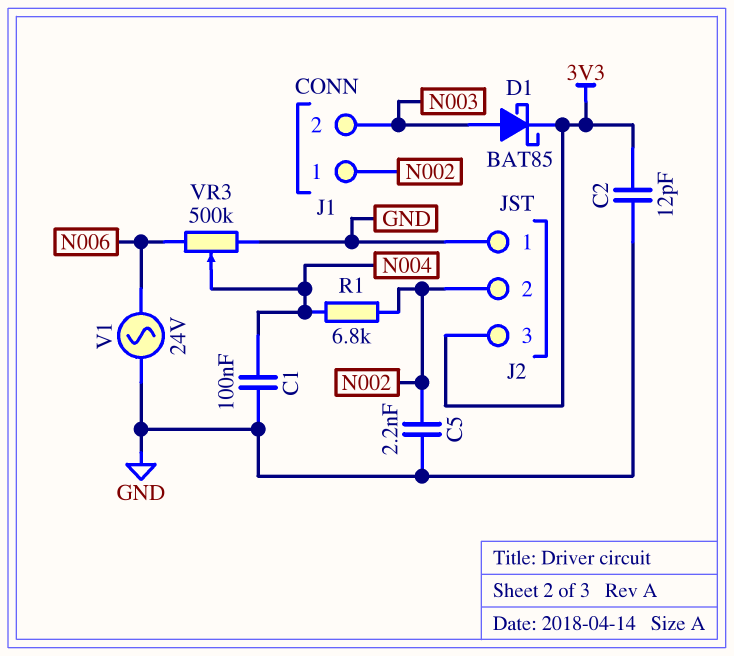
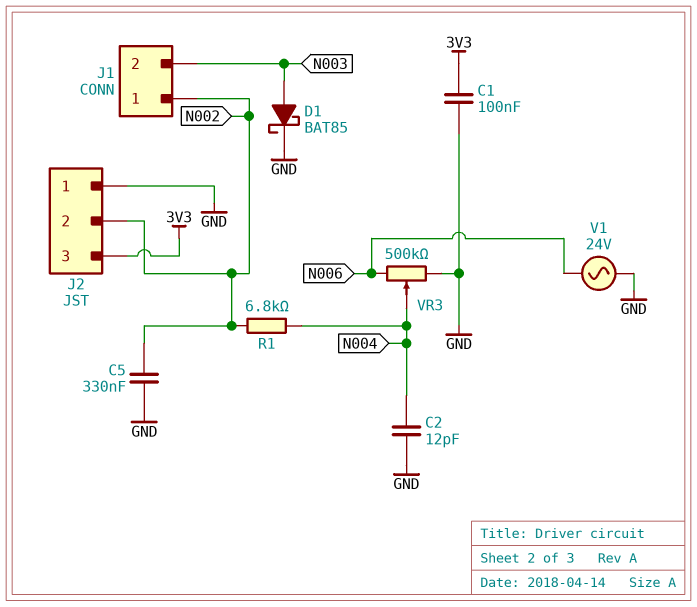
C1: 100nF (GND, N004) -> 100nF (3V3, GND)
C2: 12pF (3V3, GND) -> 12pF (GND, N004)
C5: 2.2nF (GND, N002) -> 330nF (GND, N002)
D1: schottky BAT85 (A N003, K 3V3) -> schottky BAT85 (A N003, K GND)

